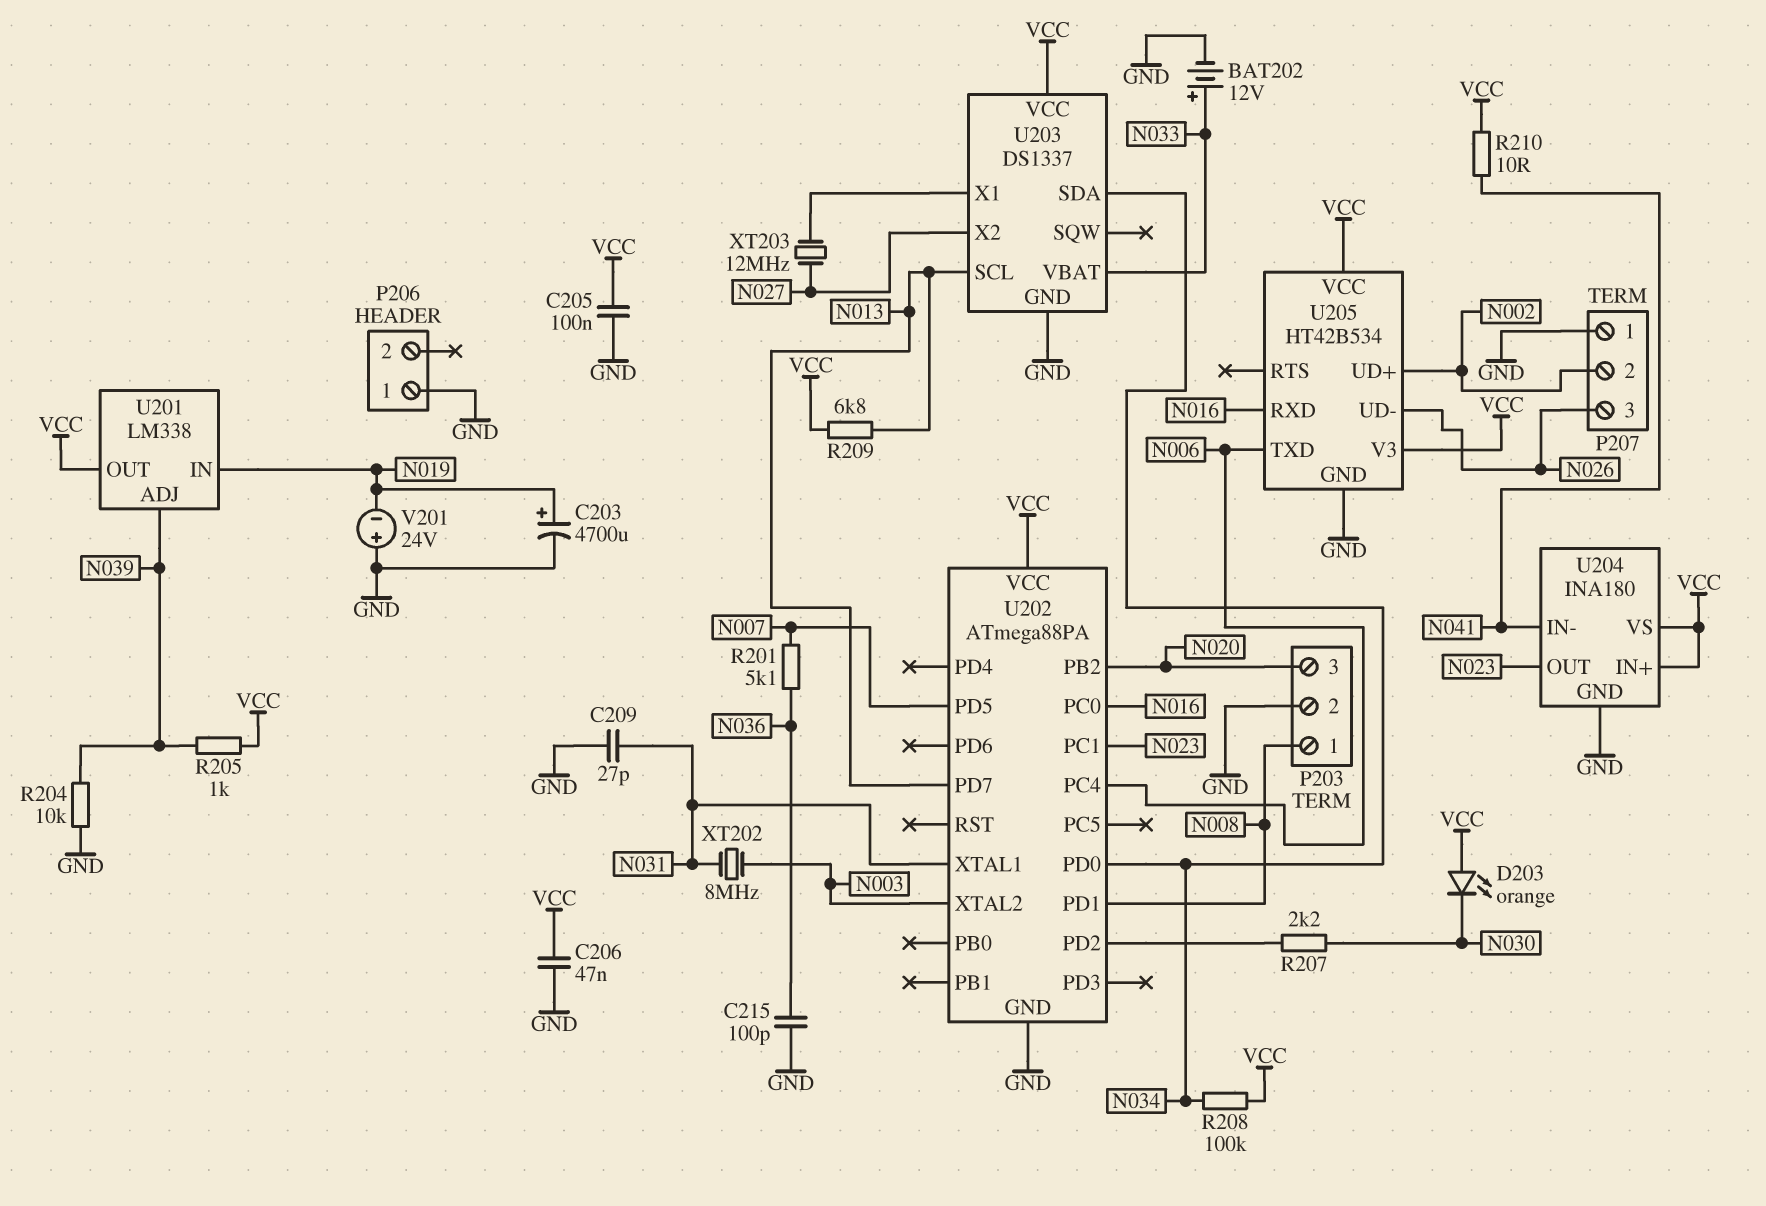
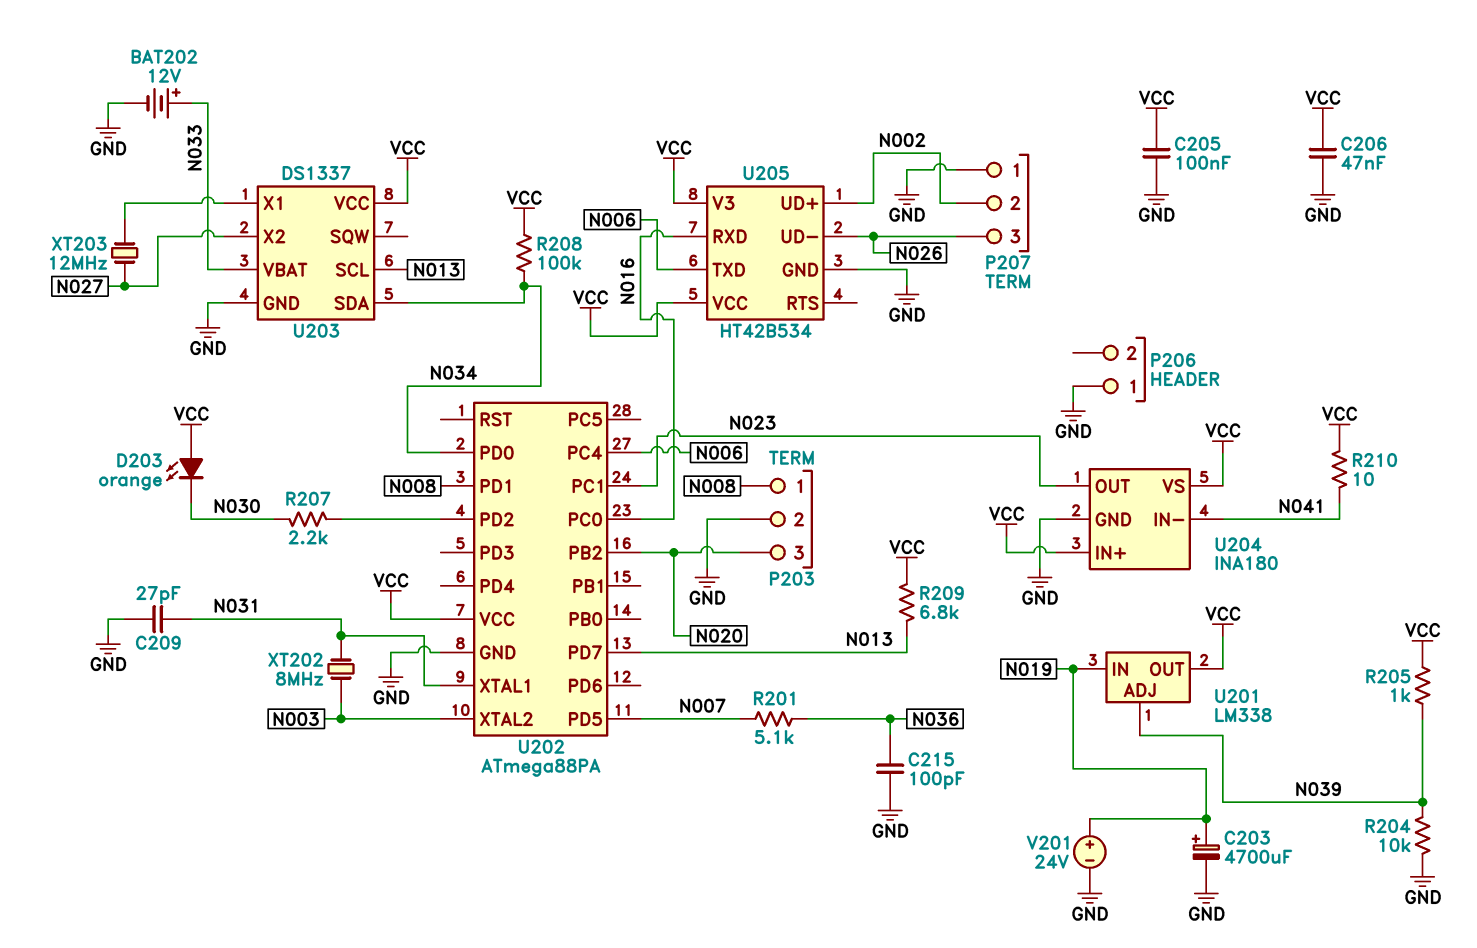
V201: 24V (plus GND, minus N019) -> 24V (plus N019, minus GND)

